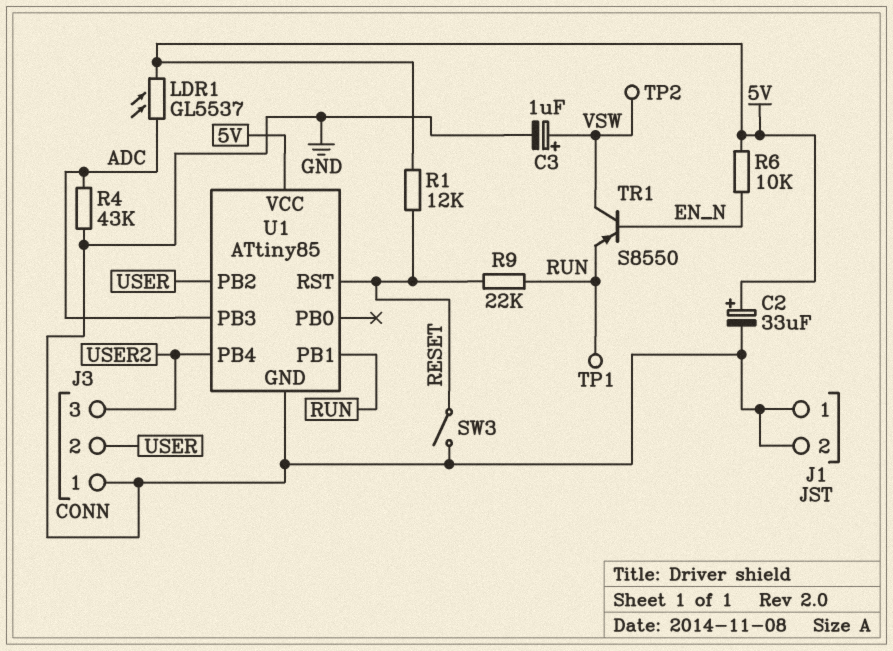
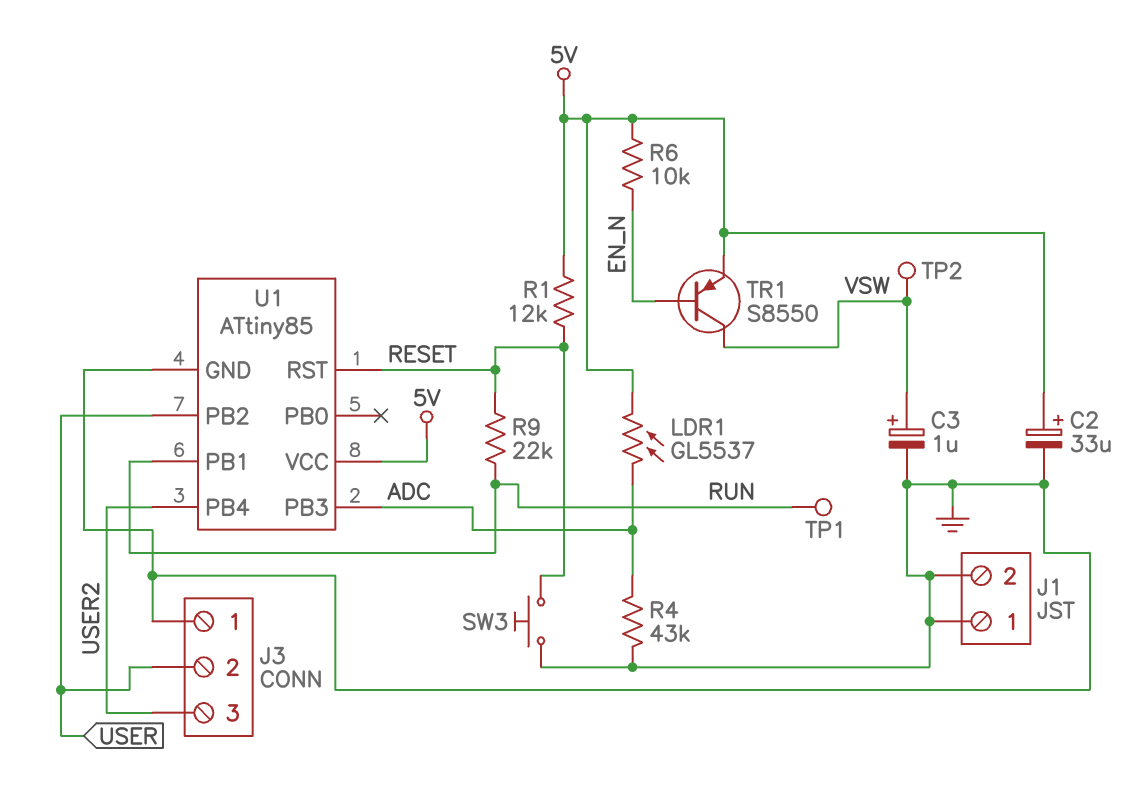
SW3: switch (GND, RESET) -> button (GND, RESET)
TR1: PNP S8550 (B EN_N, C VSW, E RUN) -> PNP S8550 (B EN_N, C VSW, E 5V)

